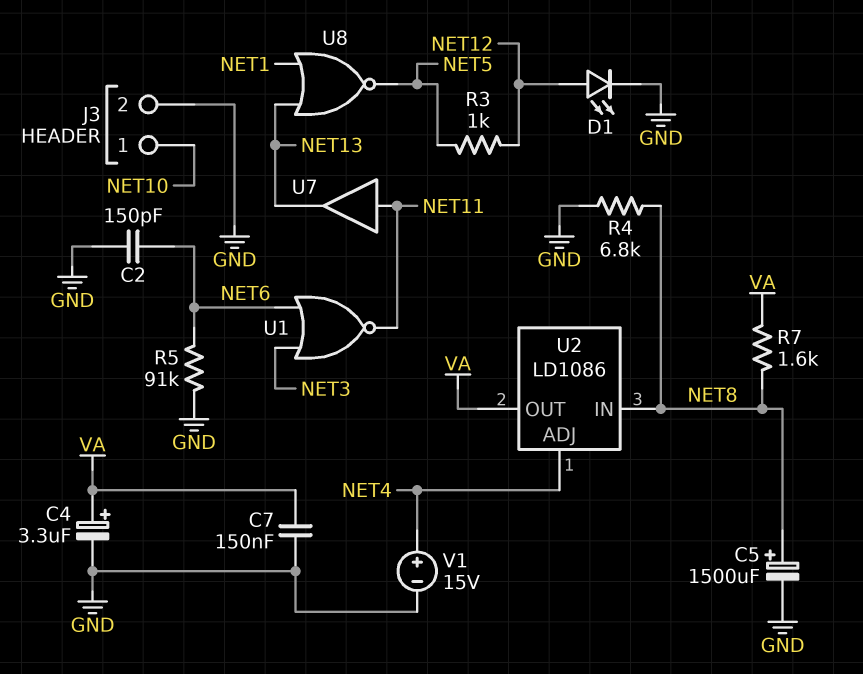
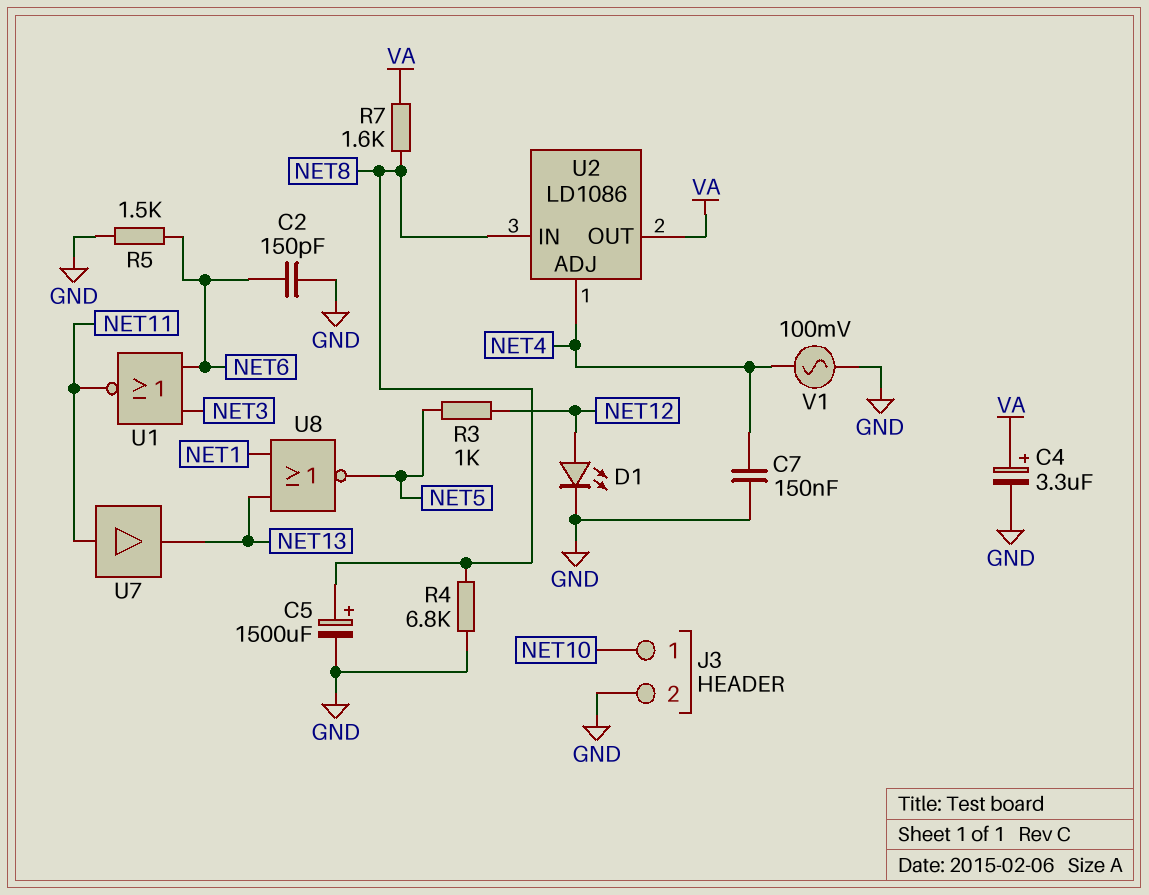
C7: 150nF (GND, VA) -> 150nF (GND, NET4)
R5: 91k (GND, NET6) -> 1.5k (GND, NET6)
V1: 15V (plus NET4, minus GND) -> AC 100mV (GND, NET4)

